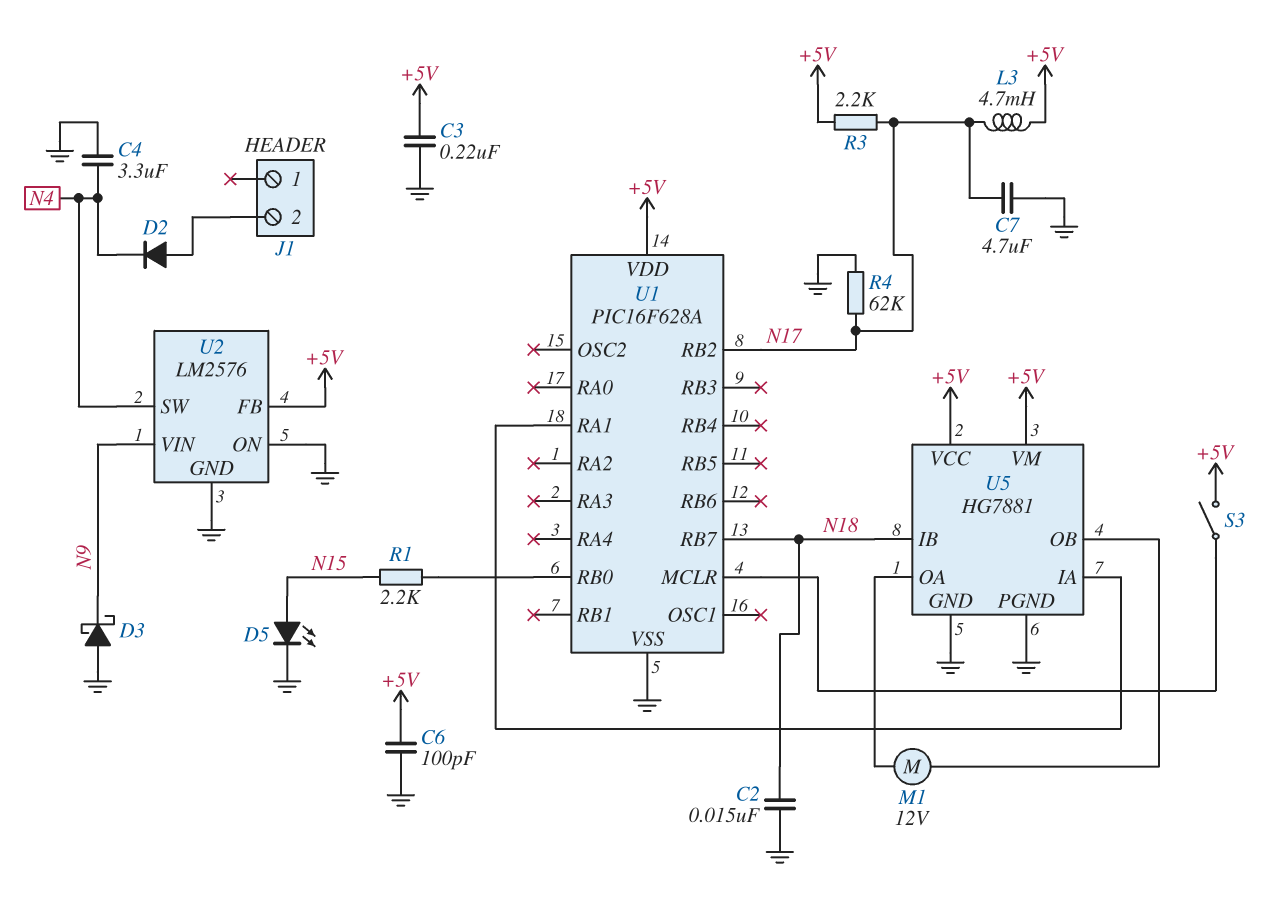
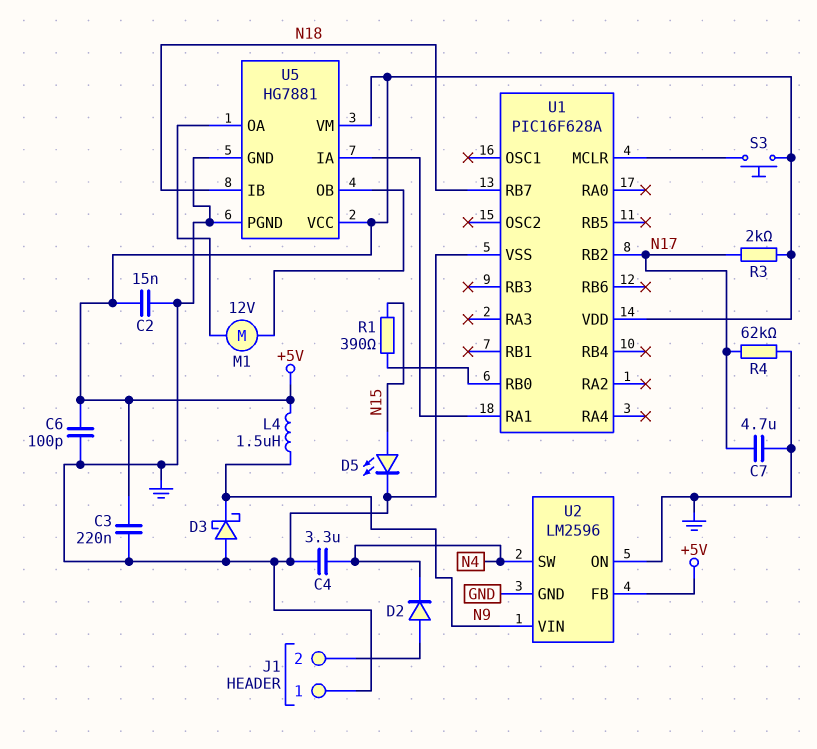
C2: 15nF (GND, N18) -> 15nF (+5V, GND)
J1 pin 1: none -> GND
L3: 4.7mH (+5V, N17) -> none
L4: none -> 1.5uH (+5V, N9)
R1: 2.2k (N15, U1/RB0) -> 390 (N15, U1/RB0)
R3: 2.2k (+5V, N17) -> 2k (+5V, N17)
S3: switch (+5V, U1/MCLR) -> button (+5V, U1/MCLR)
U2: LM2576 -> LM2596

